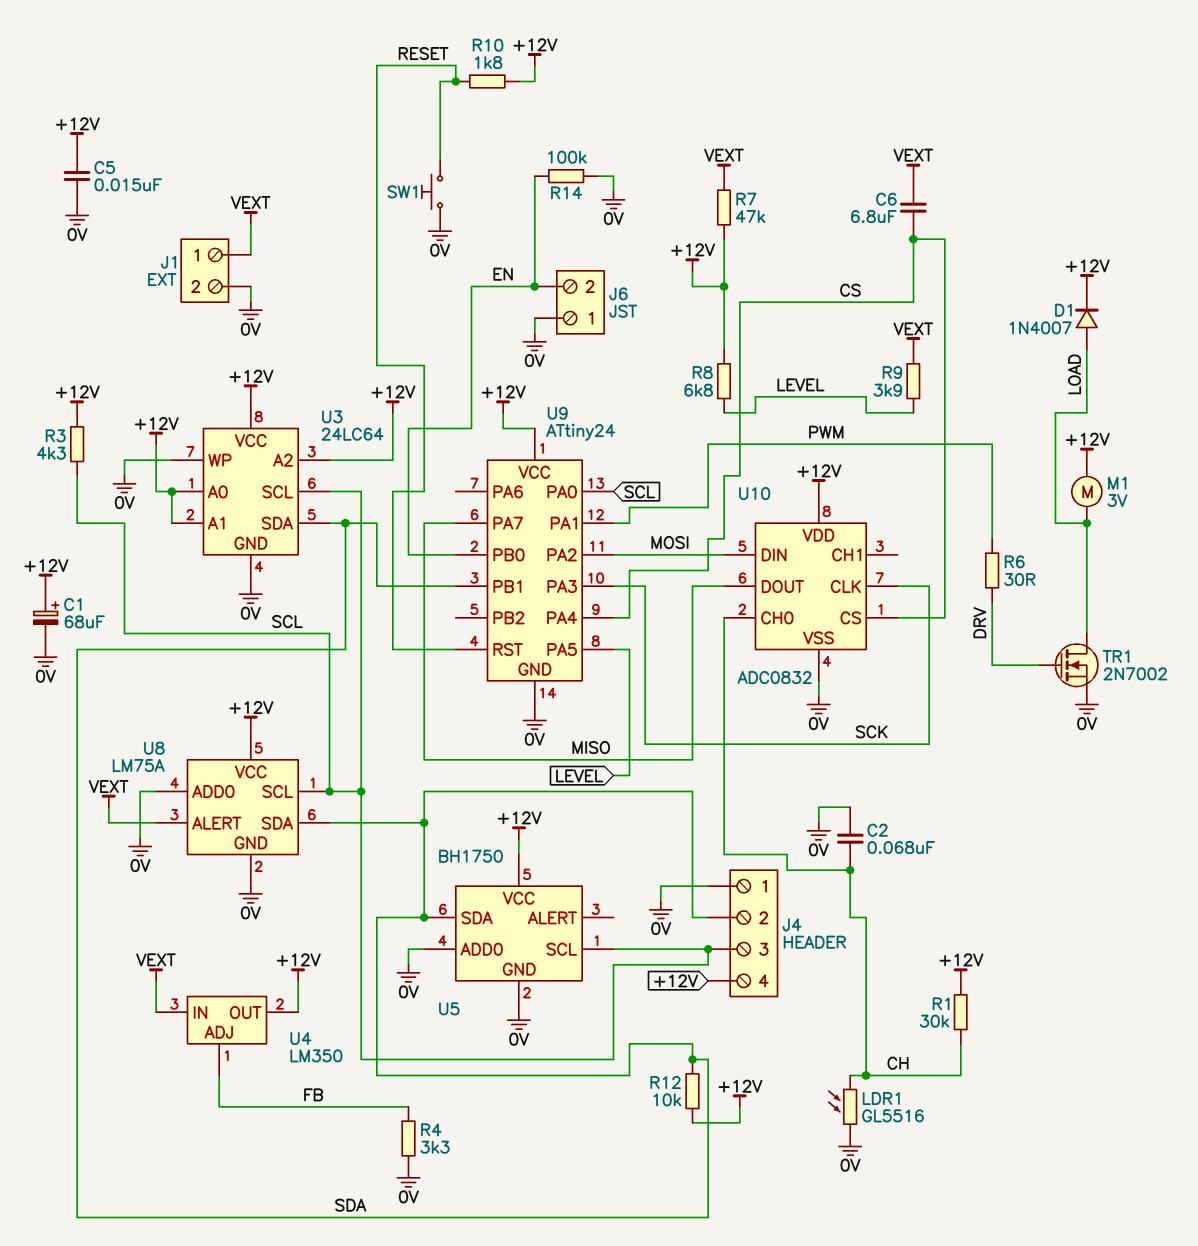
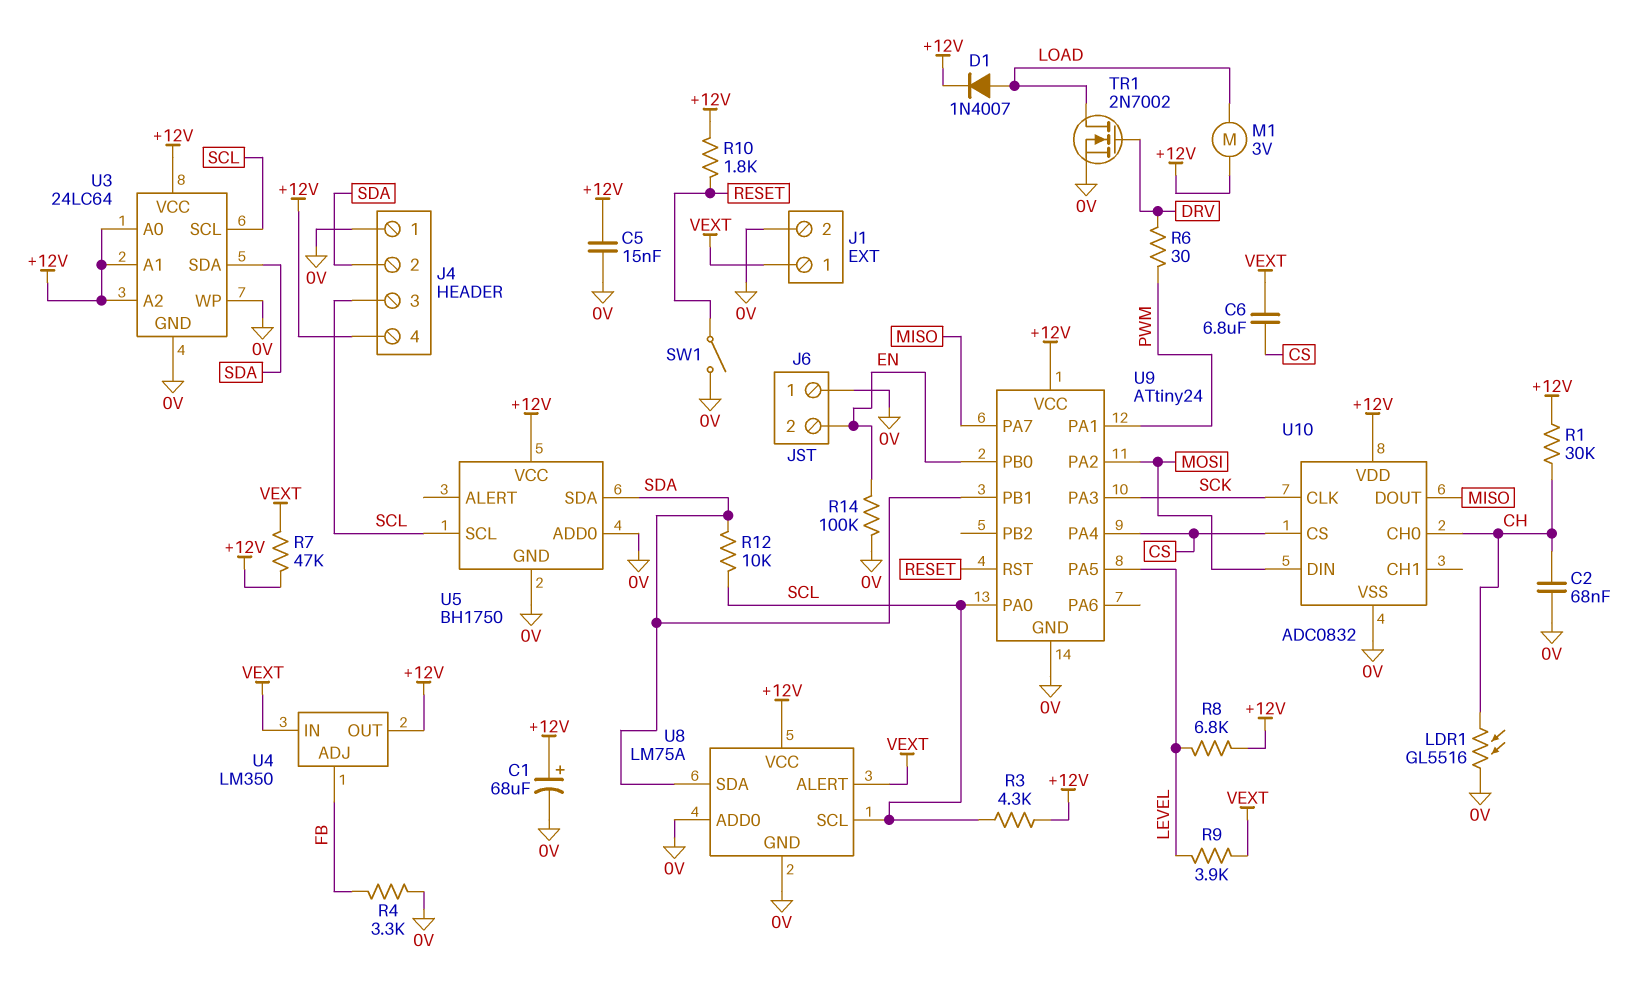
R12: 10k (+12V, SDA) -> 10k (SCL, SDA)
SW1: button (0V, RESET) -> switch (0V, RESET)

